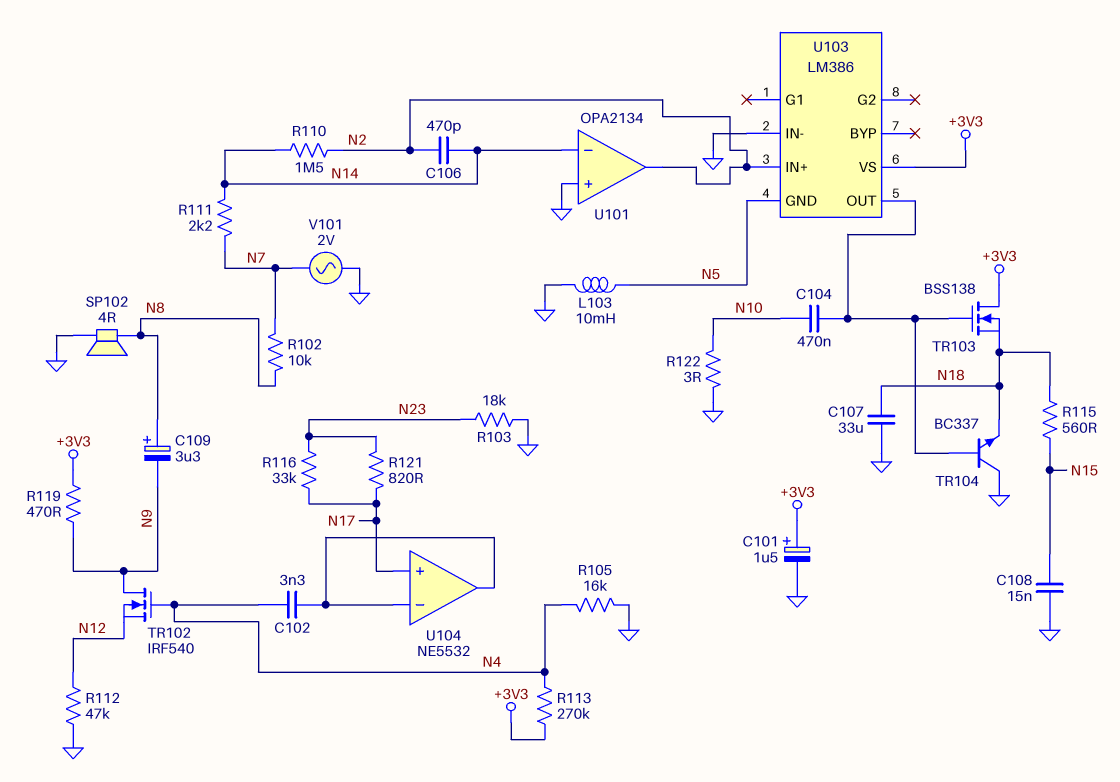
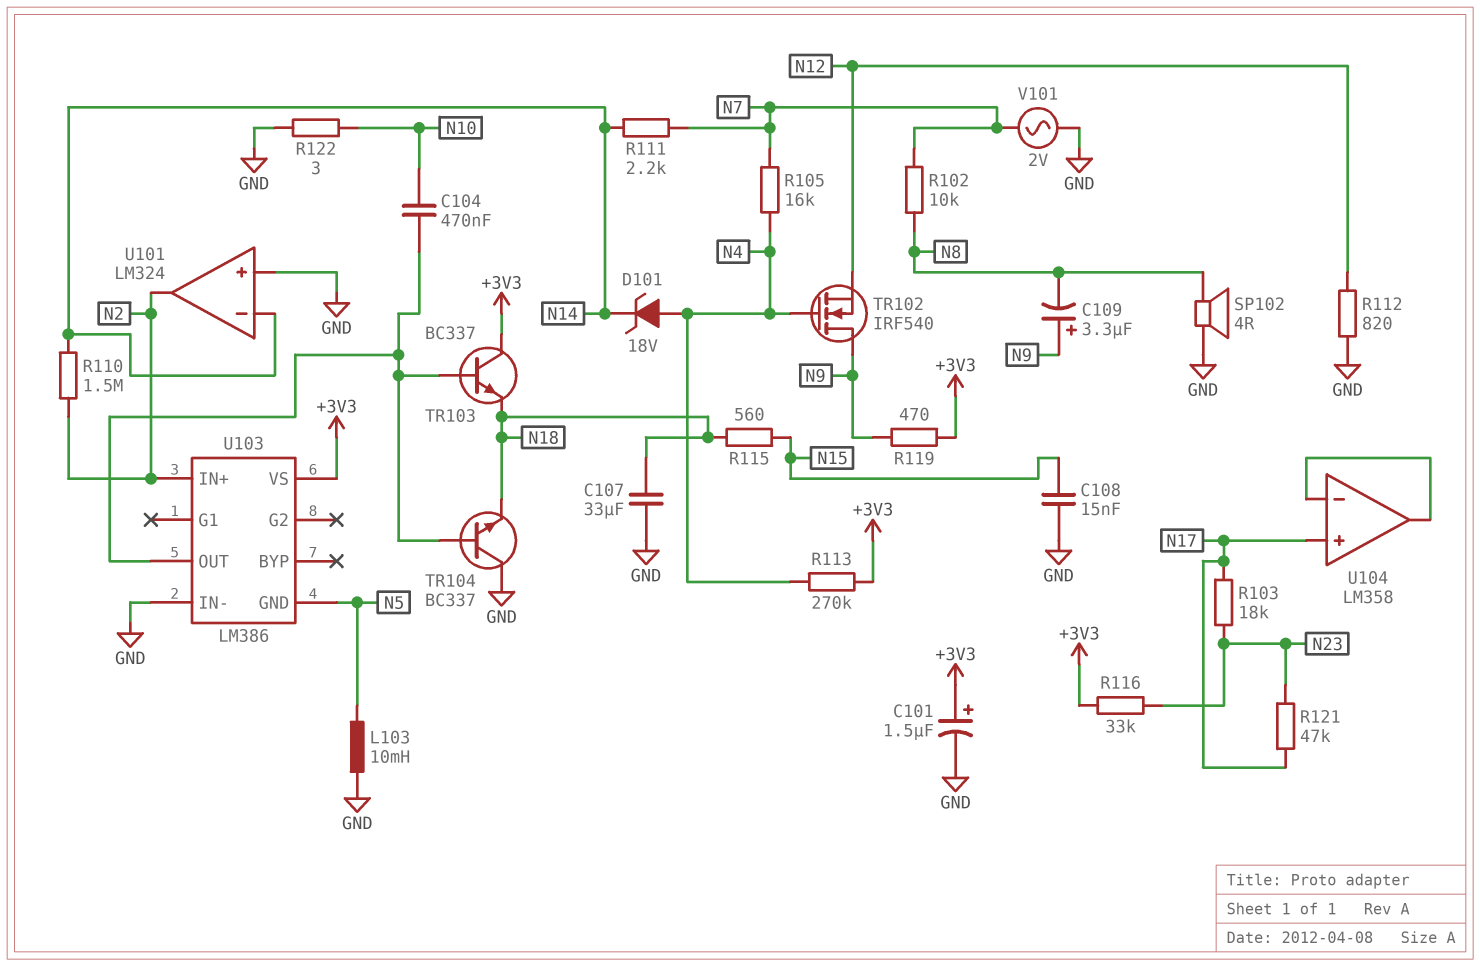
C102: 3.3nF (N4, U104/in-) -> none
C106: 470pF (N2, N14) -> none
C109: 3.3uF (plus N8, minus N9) -> 3.3uF (plus N9, minus N8)
D101: none -> zener 18V (A N4, K N14)
R103: 18k (GND, N23) -> 18k (N17, N23)
R105: 16k (GND, N4) -> 16k (N4, N7)
R112: 47k (GND, N12) -> 820 (GND, N12)
R116: 33k (N17, N23) -> 33k (+3V3, N23)
R121: 820 (N17, N23) -> 47k (N17, N23)
TR103: NMOS BSS138 (G U103/OUT, D +3V3, S N18) -> NPN BC337 (B U103/OUT, C +3V3, E N18)
U101: OPA2134 -> LM324
U104: NE5532 -> LM358

